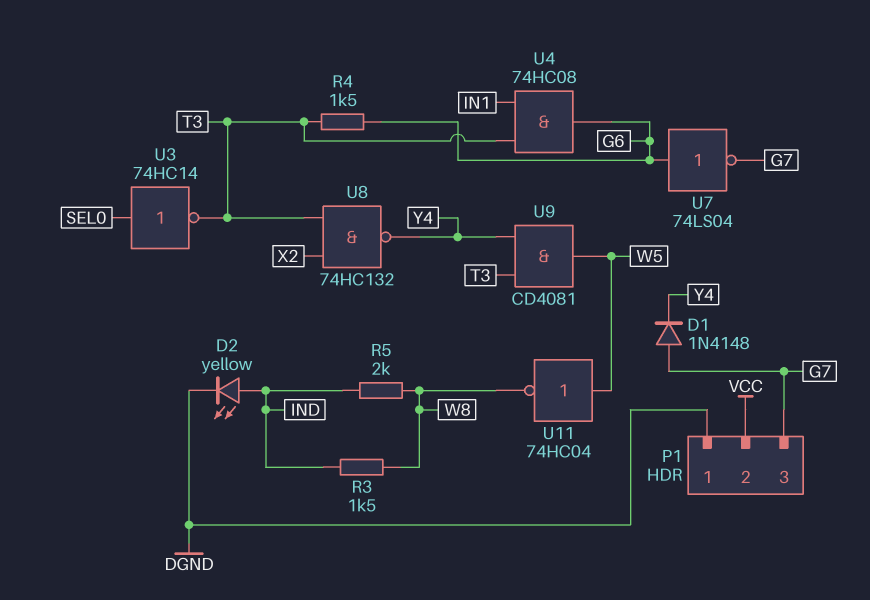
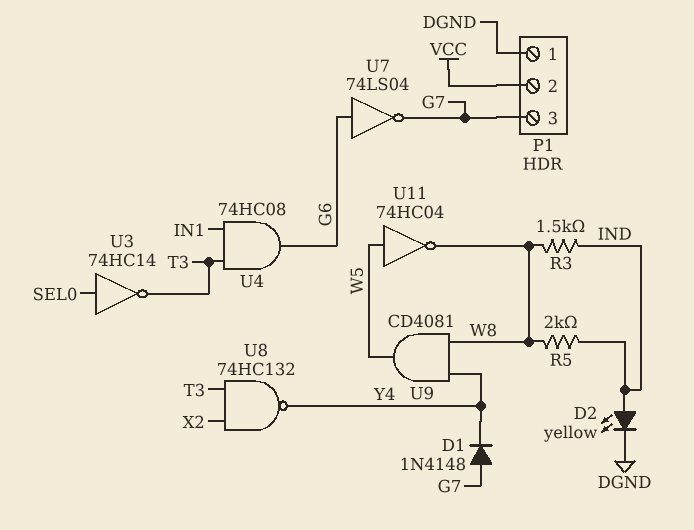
R4: 1.5k (G6, T3) -> none
U9: AND CD4081 (in T3, in Y4, out W5) -> AND CD4081 (in W8, in Y4, out W5)

